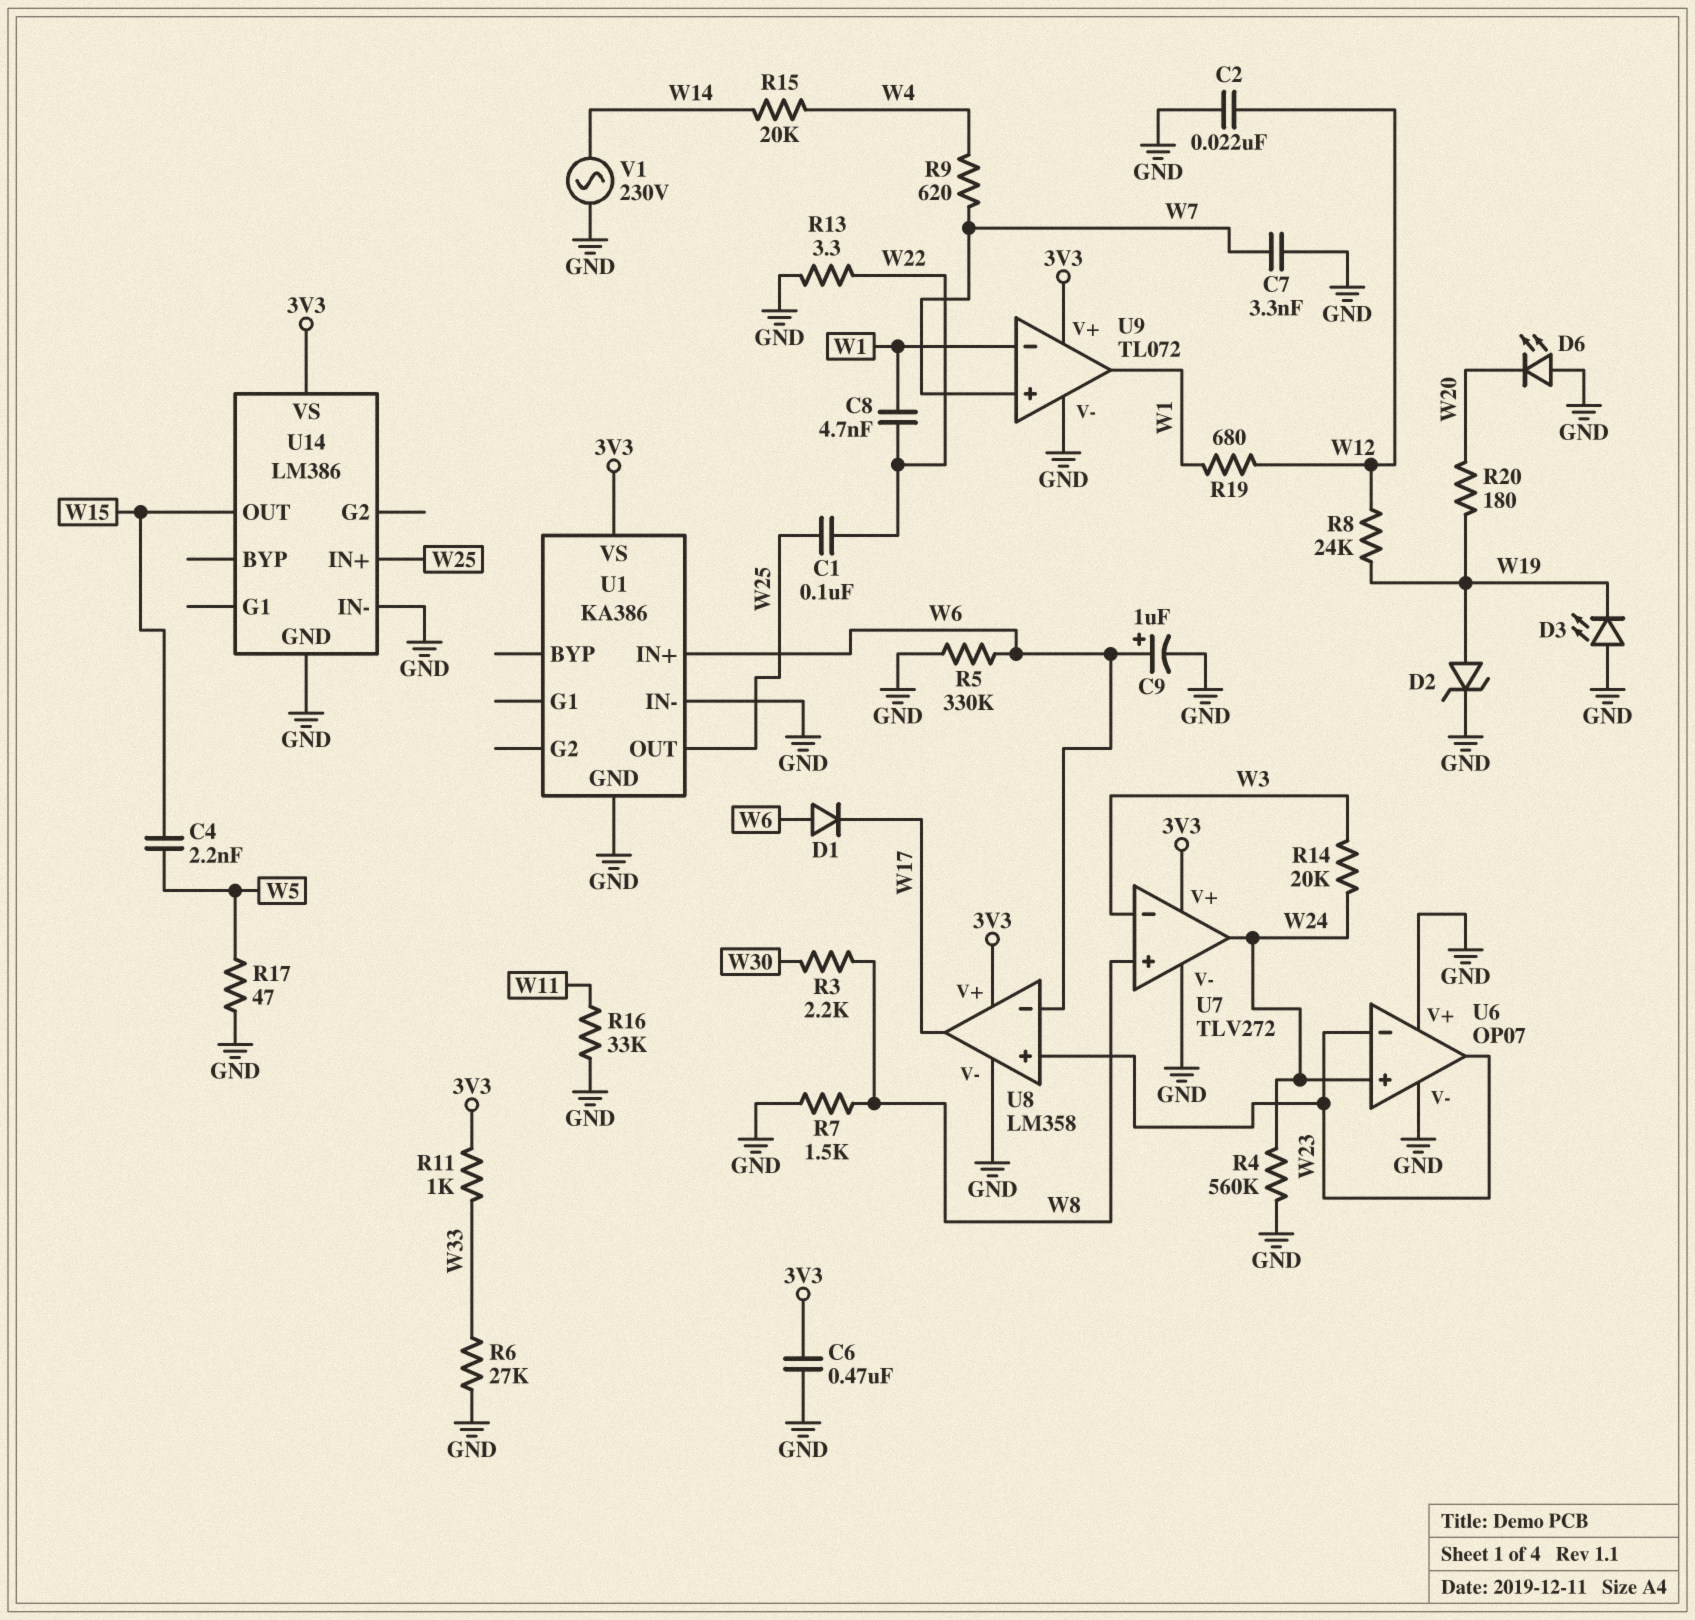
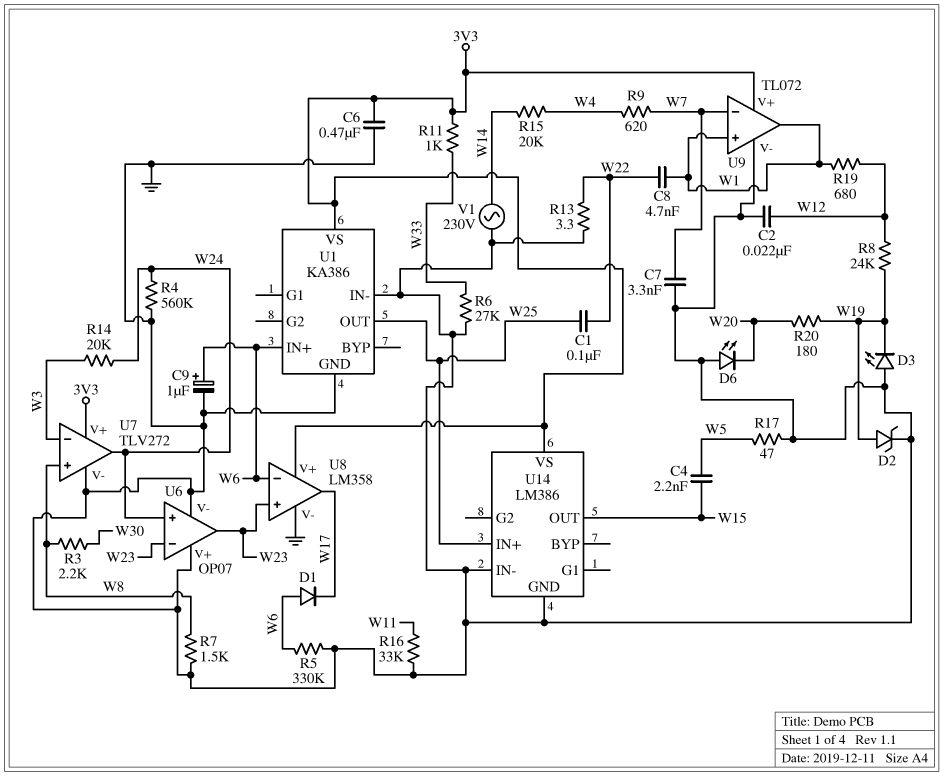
U9 pin in+: W7 -> W1
U9 pin in-: W1 -> W7

